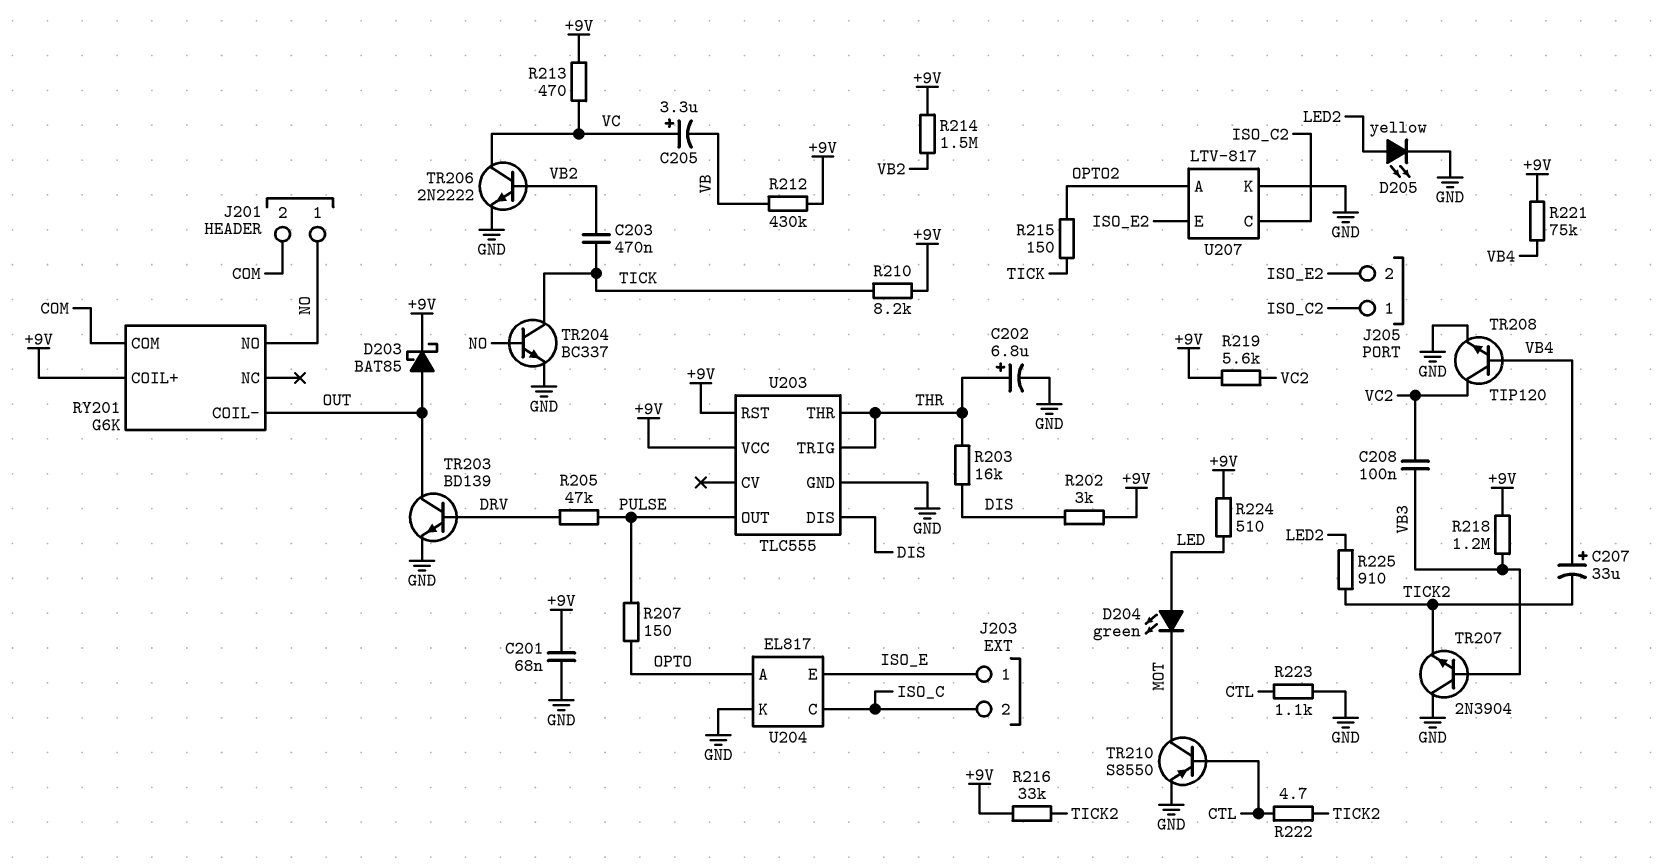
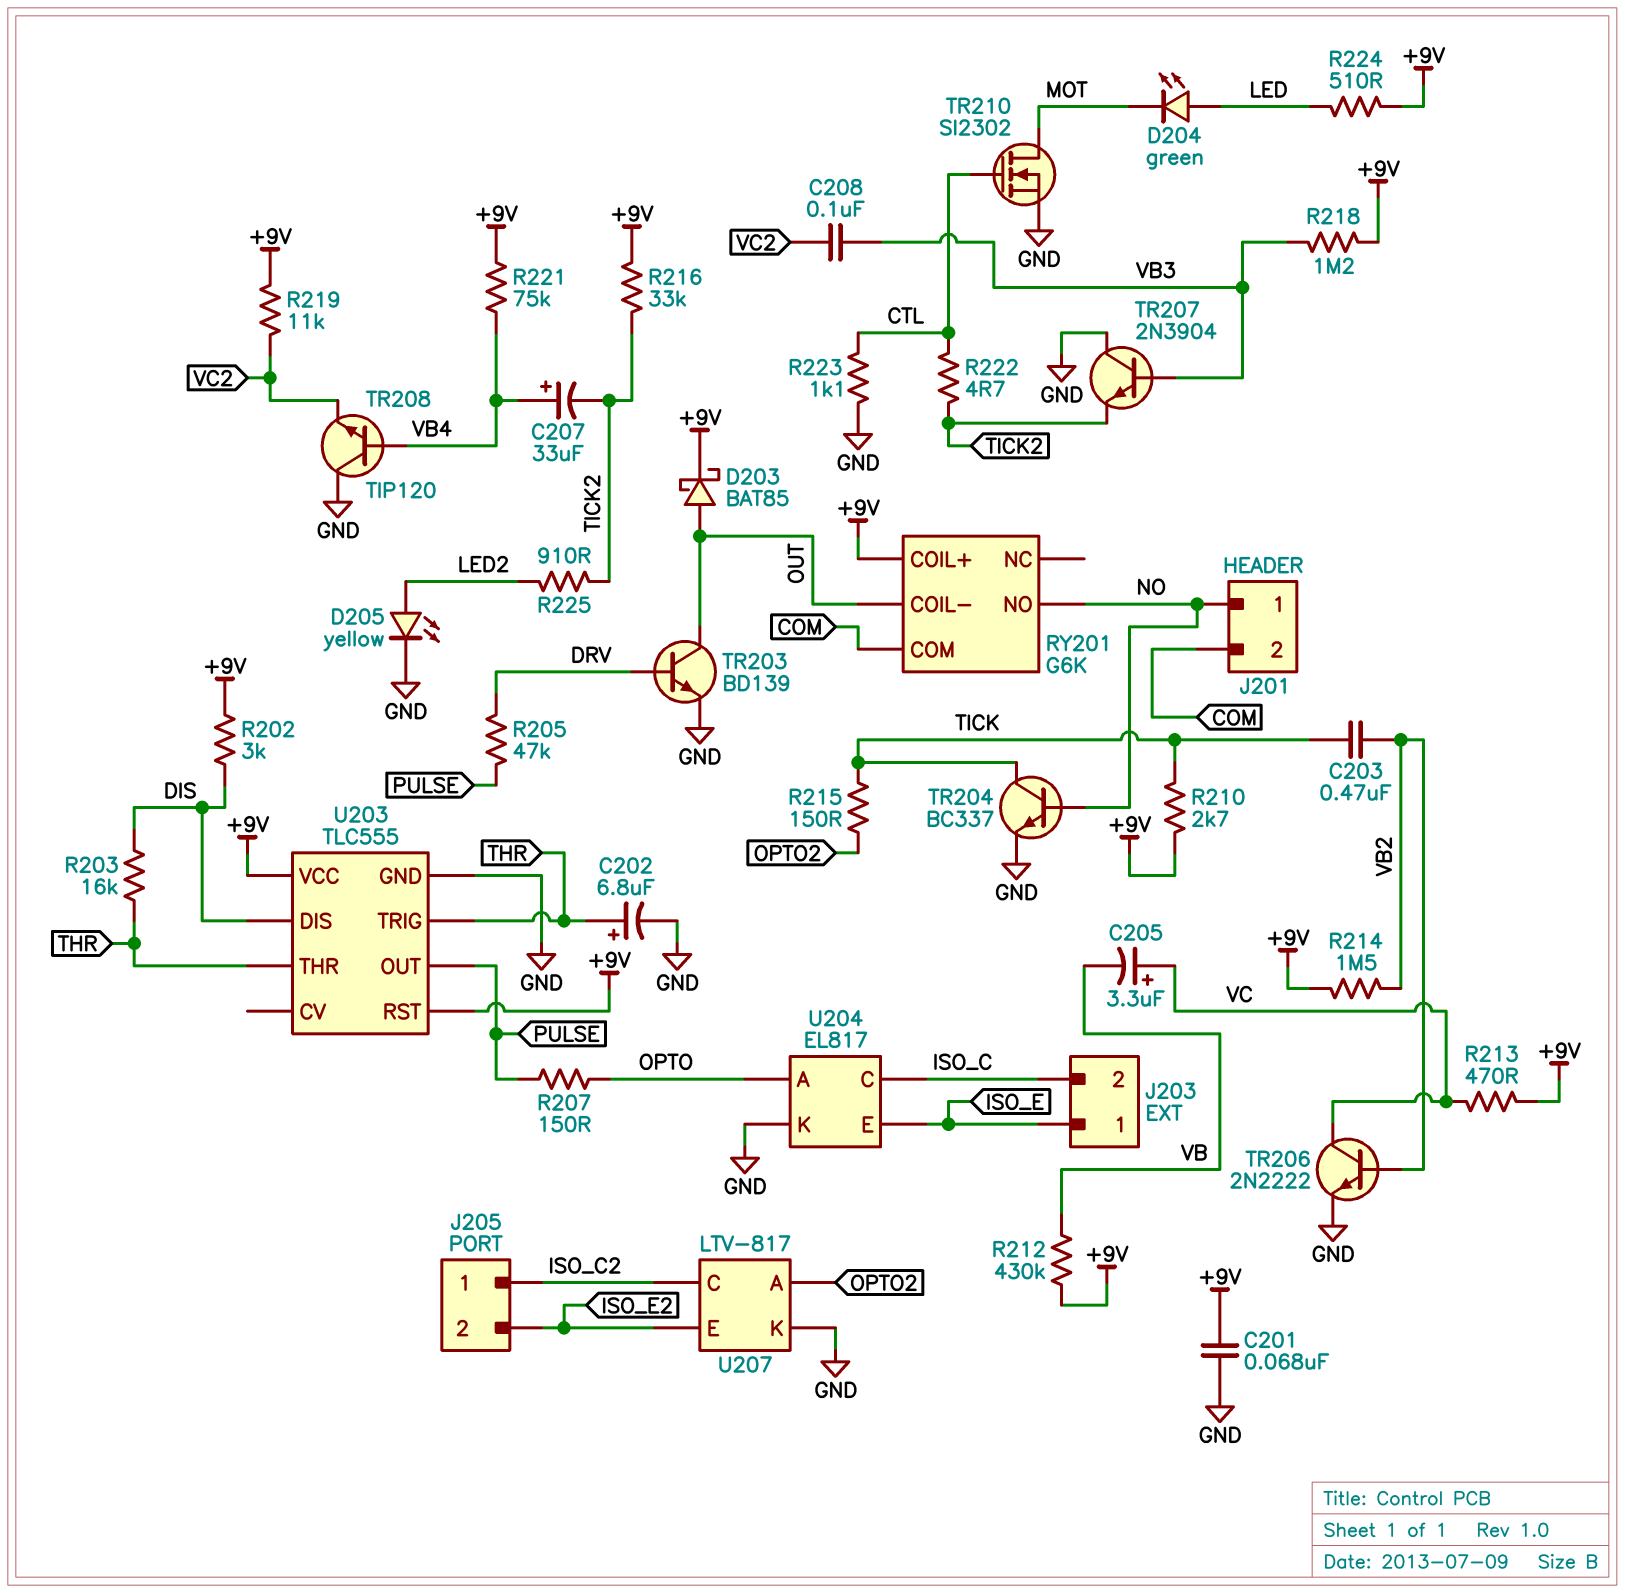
R210: 8.2k (+9V, TICK) -> 2.7k (+9V, TICK)
R219: 5.6k (+9V, VC2) -> 11k (+9V, VC2)
TR208: NPN TIP120 (B VB4, C VC2, E GND) -> NPN TIP120 (B VB4, C GND, E VC2)
TR210: PNP S8550 (B CTL, C MOT, E GND) -> NMOS SI2302 (G CTL, D MOT, S GND)

